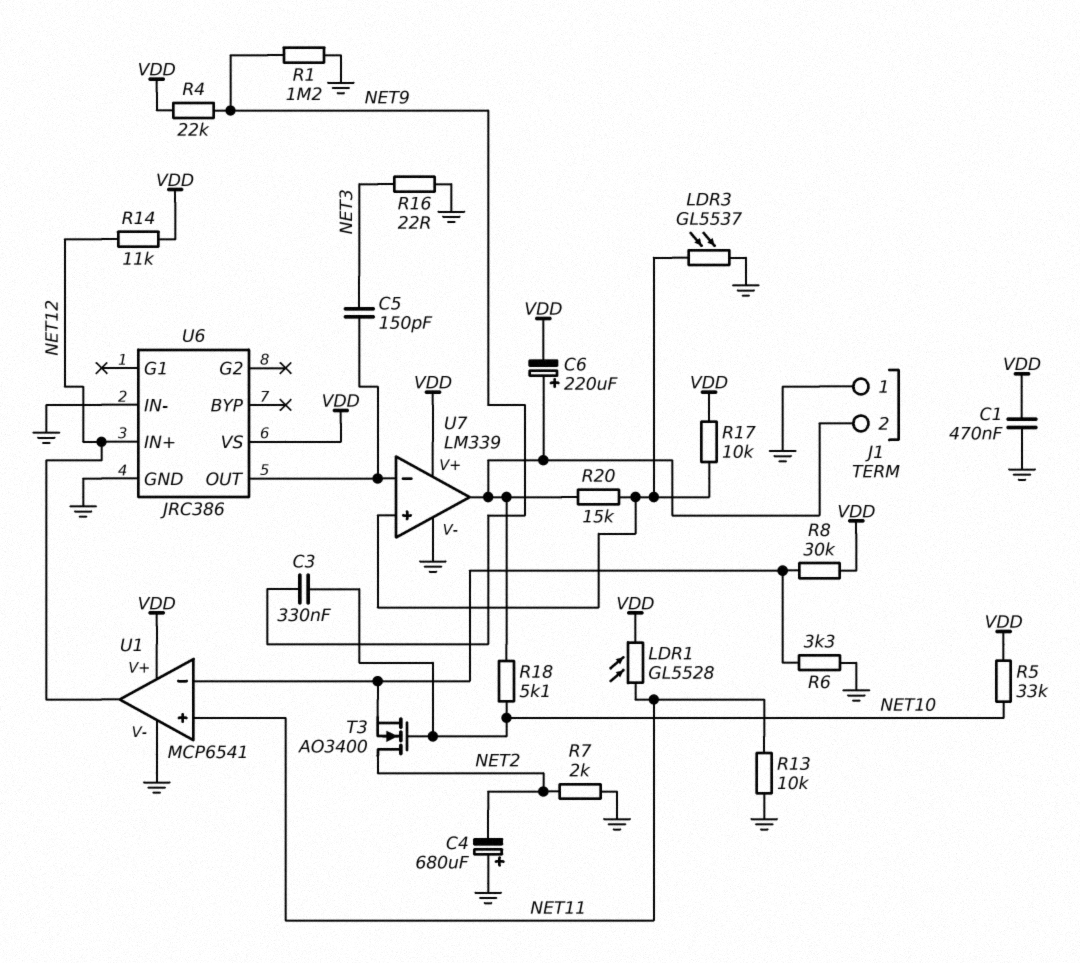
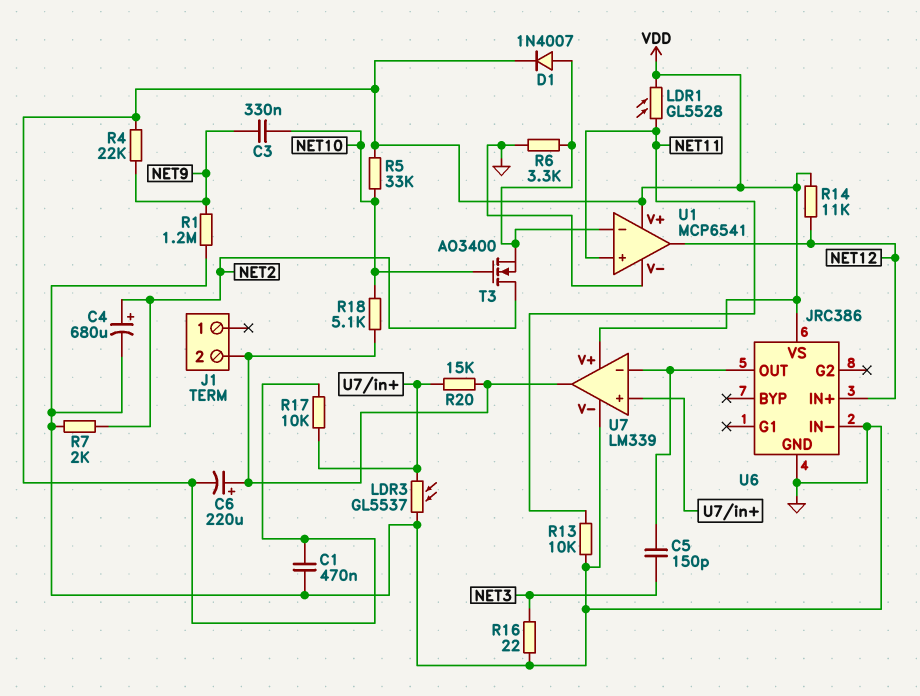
C4: 680uF (plus GND, minus NET2) -> 680uF (plus NET2, minus GND)
D1: none -> diode 1N4007 (A U1/in-, K VDD)
J1 pin 1: GND -> none
R8: 30k (U1/in-, VDD) -> none

